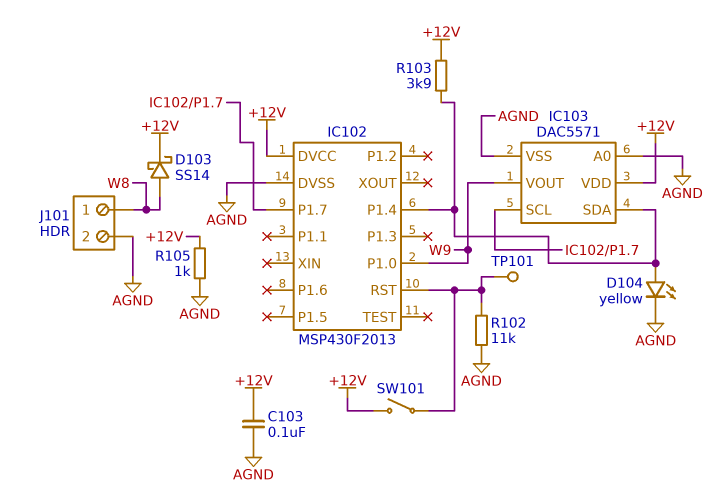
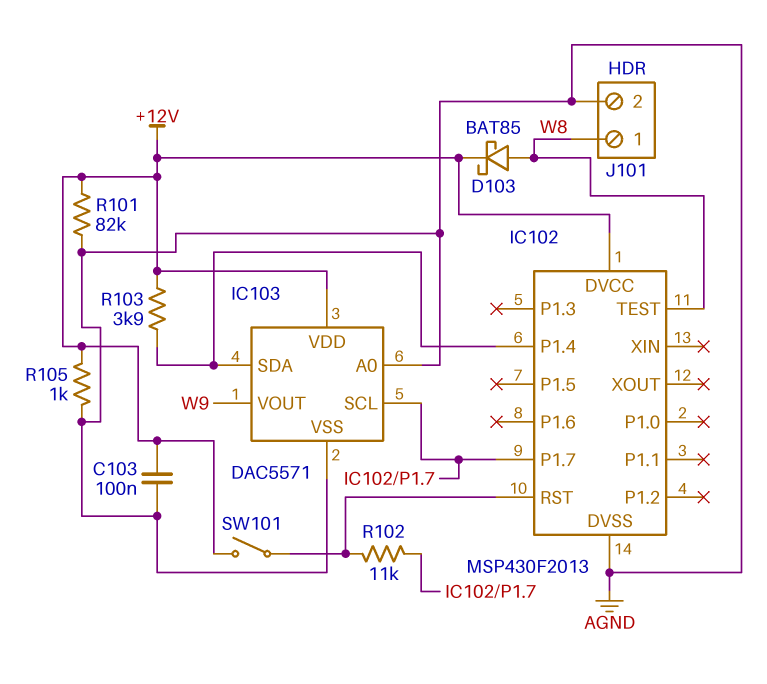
D103: schottky SS14 (A W8, K +12V) -> schottky BAT85 (A W8, K +12V)
D104: LED yellow (A IC102/P1.4, K AGND) -> none
IC102 pin P1.0: W9 -> none
IC102 pin TEST: none -> W8
R101: none -> 82k (+12V, AGND)
R102: 11k (AGND, IC102/RST) -> 11k (IC102/P1.7, IC102/RST)
TP101: test point (IC102/RST) -> none

